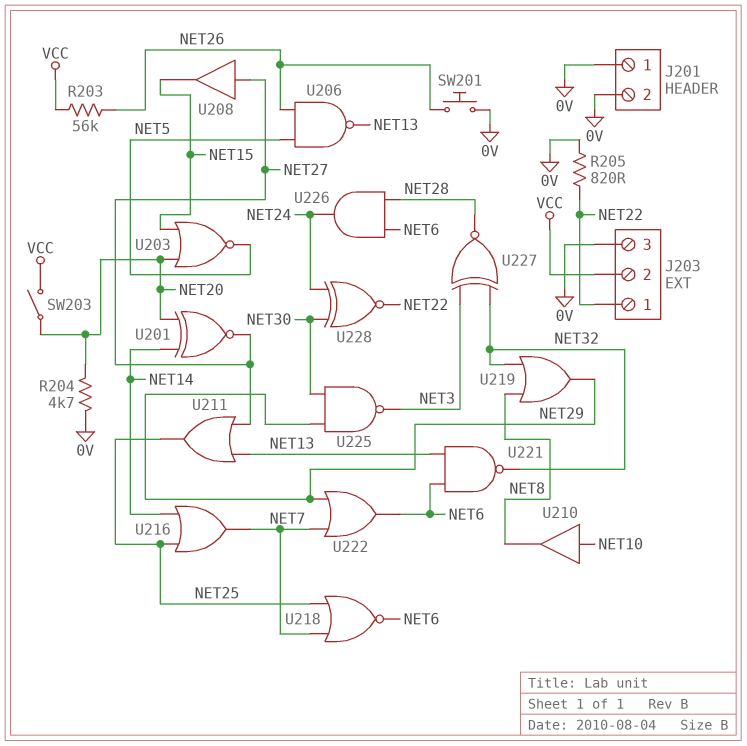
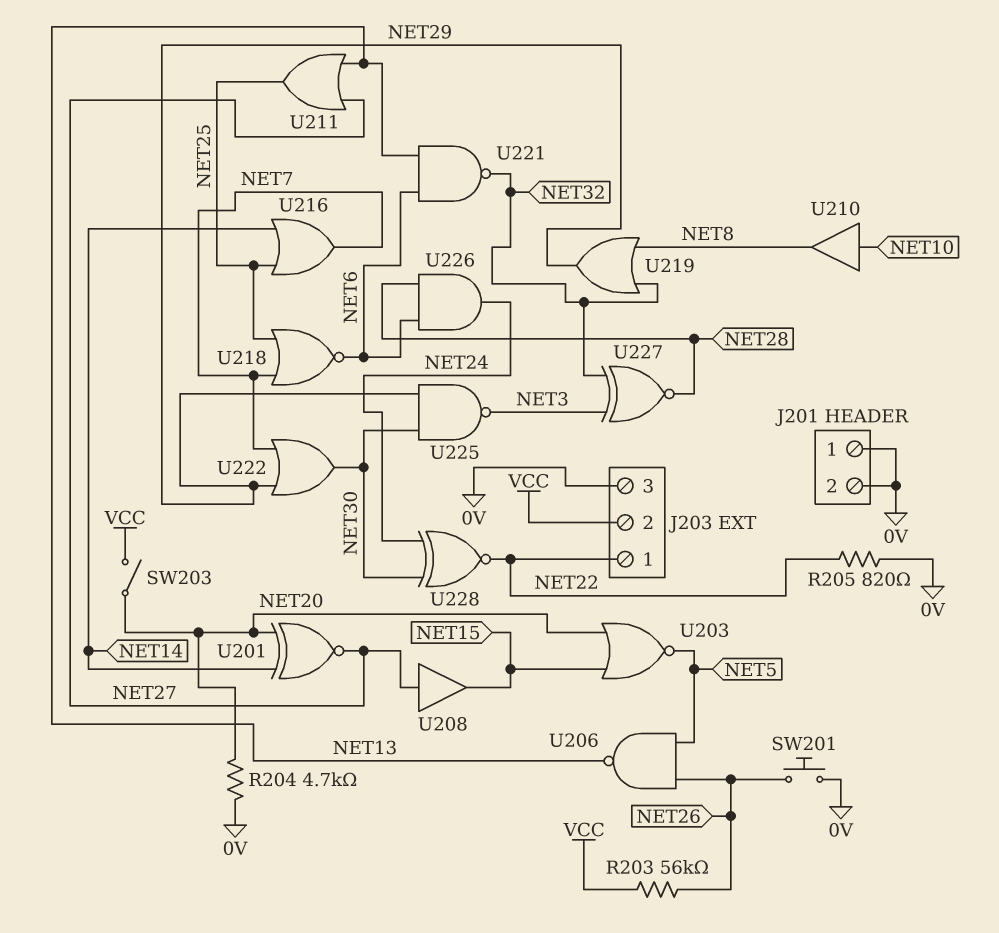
U222: OR (in NET7, in NET29, out NET6) -> OR (in NET7, in NET29, out NET30)

